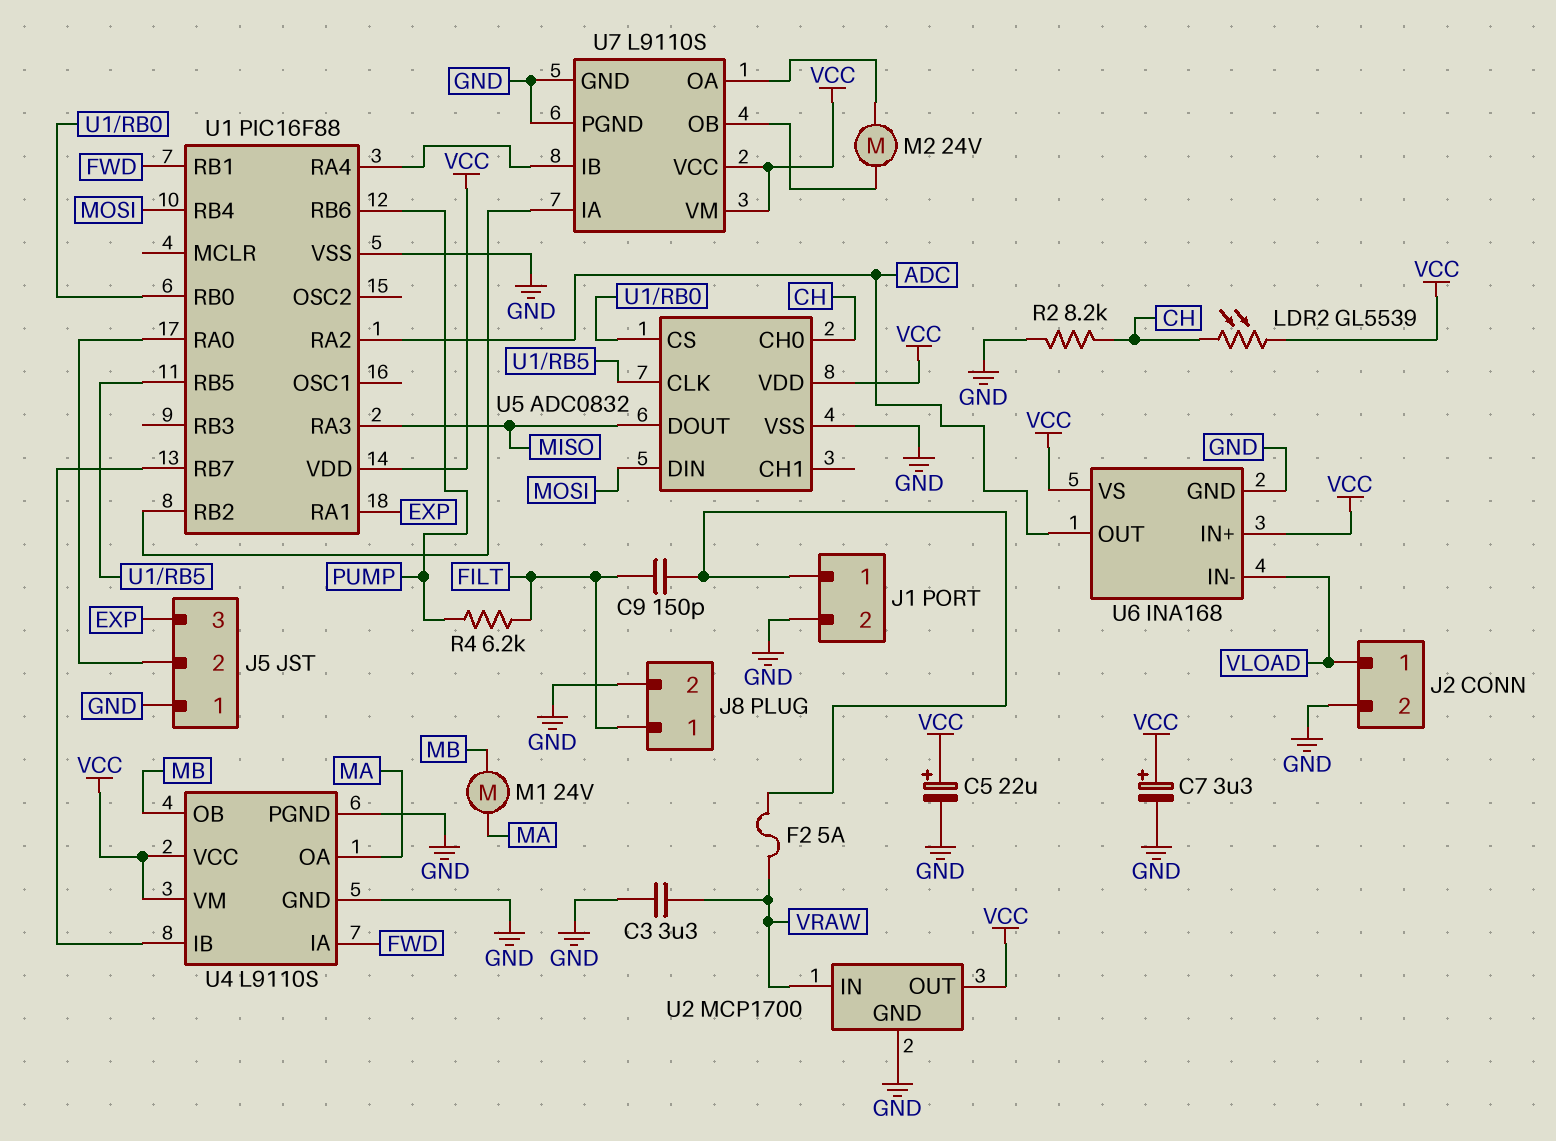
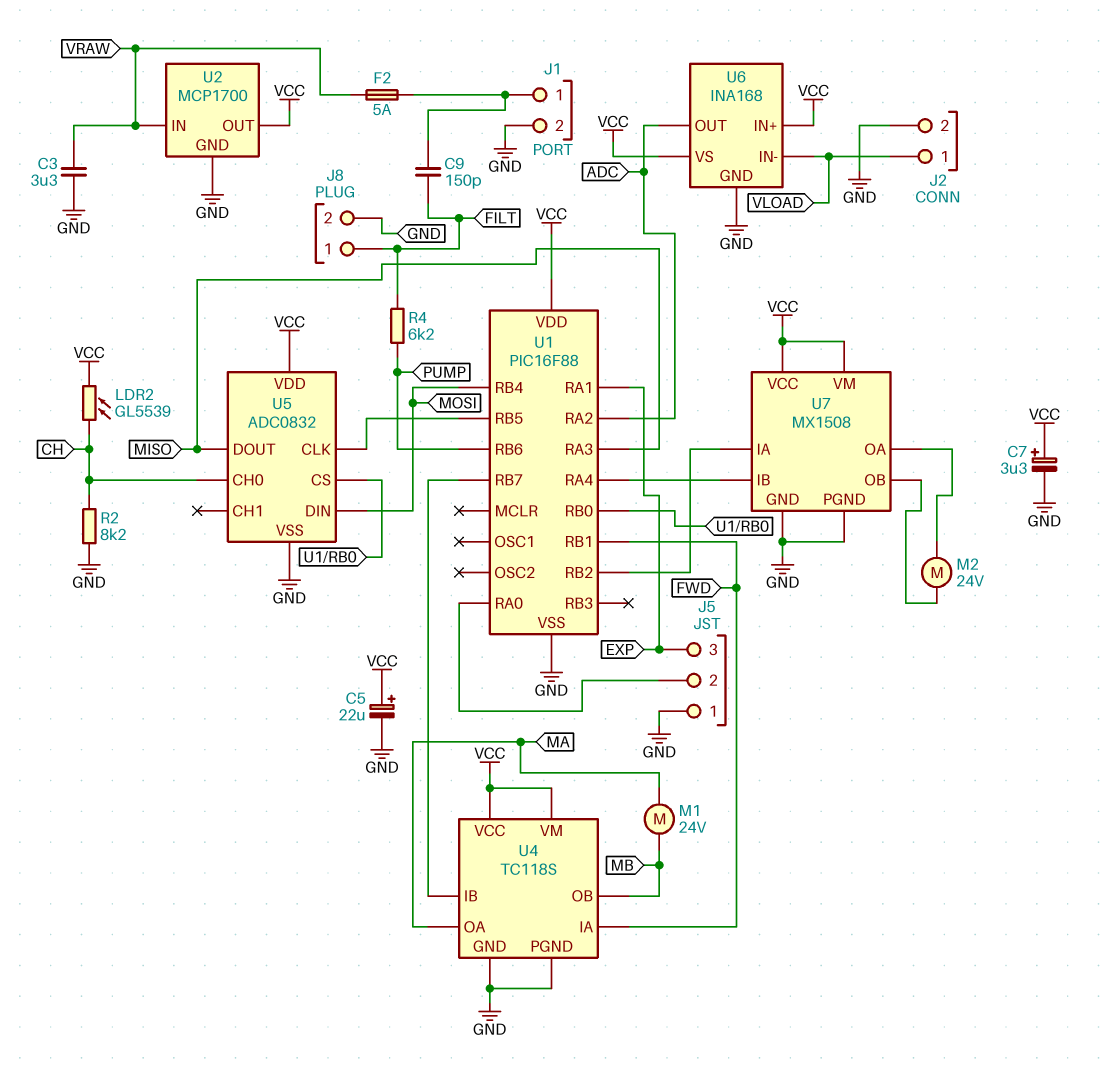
U4: L9110S -> TC118S
U7: L9110S -> MX1508

